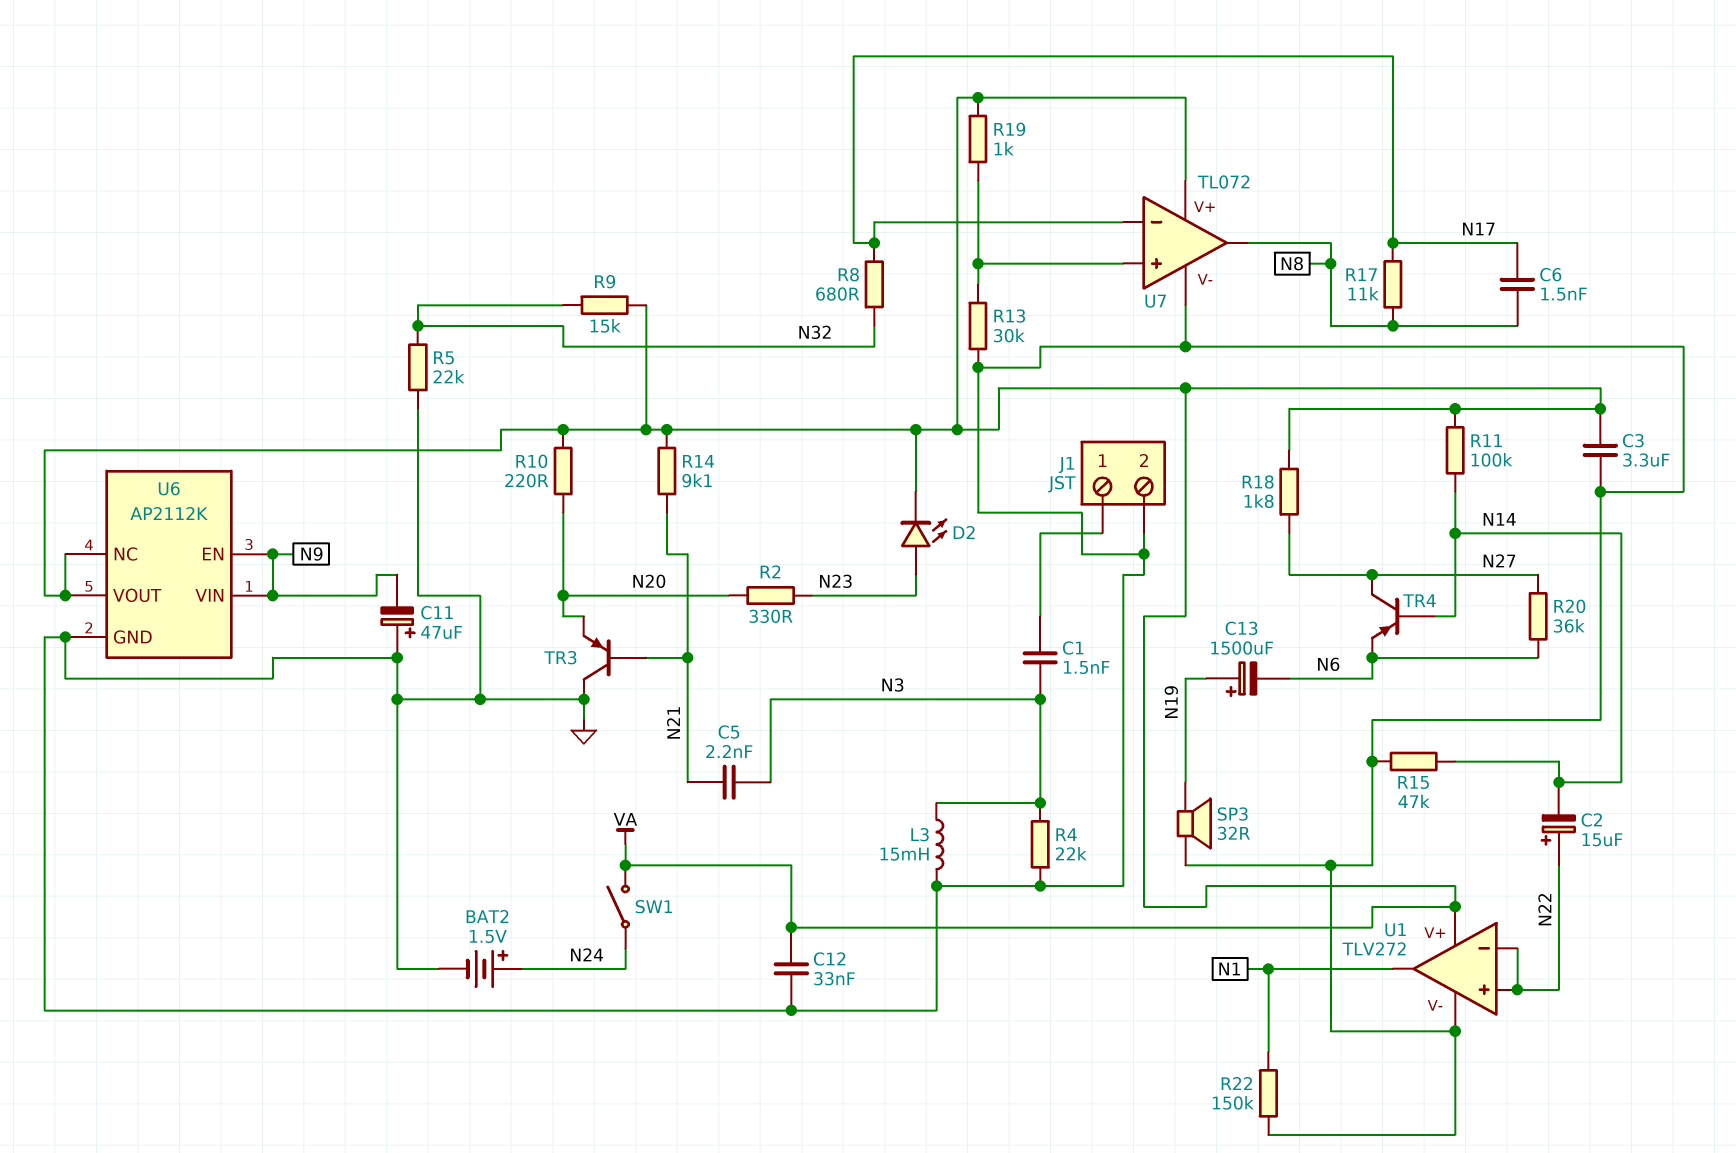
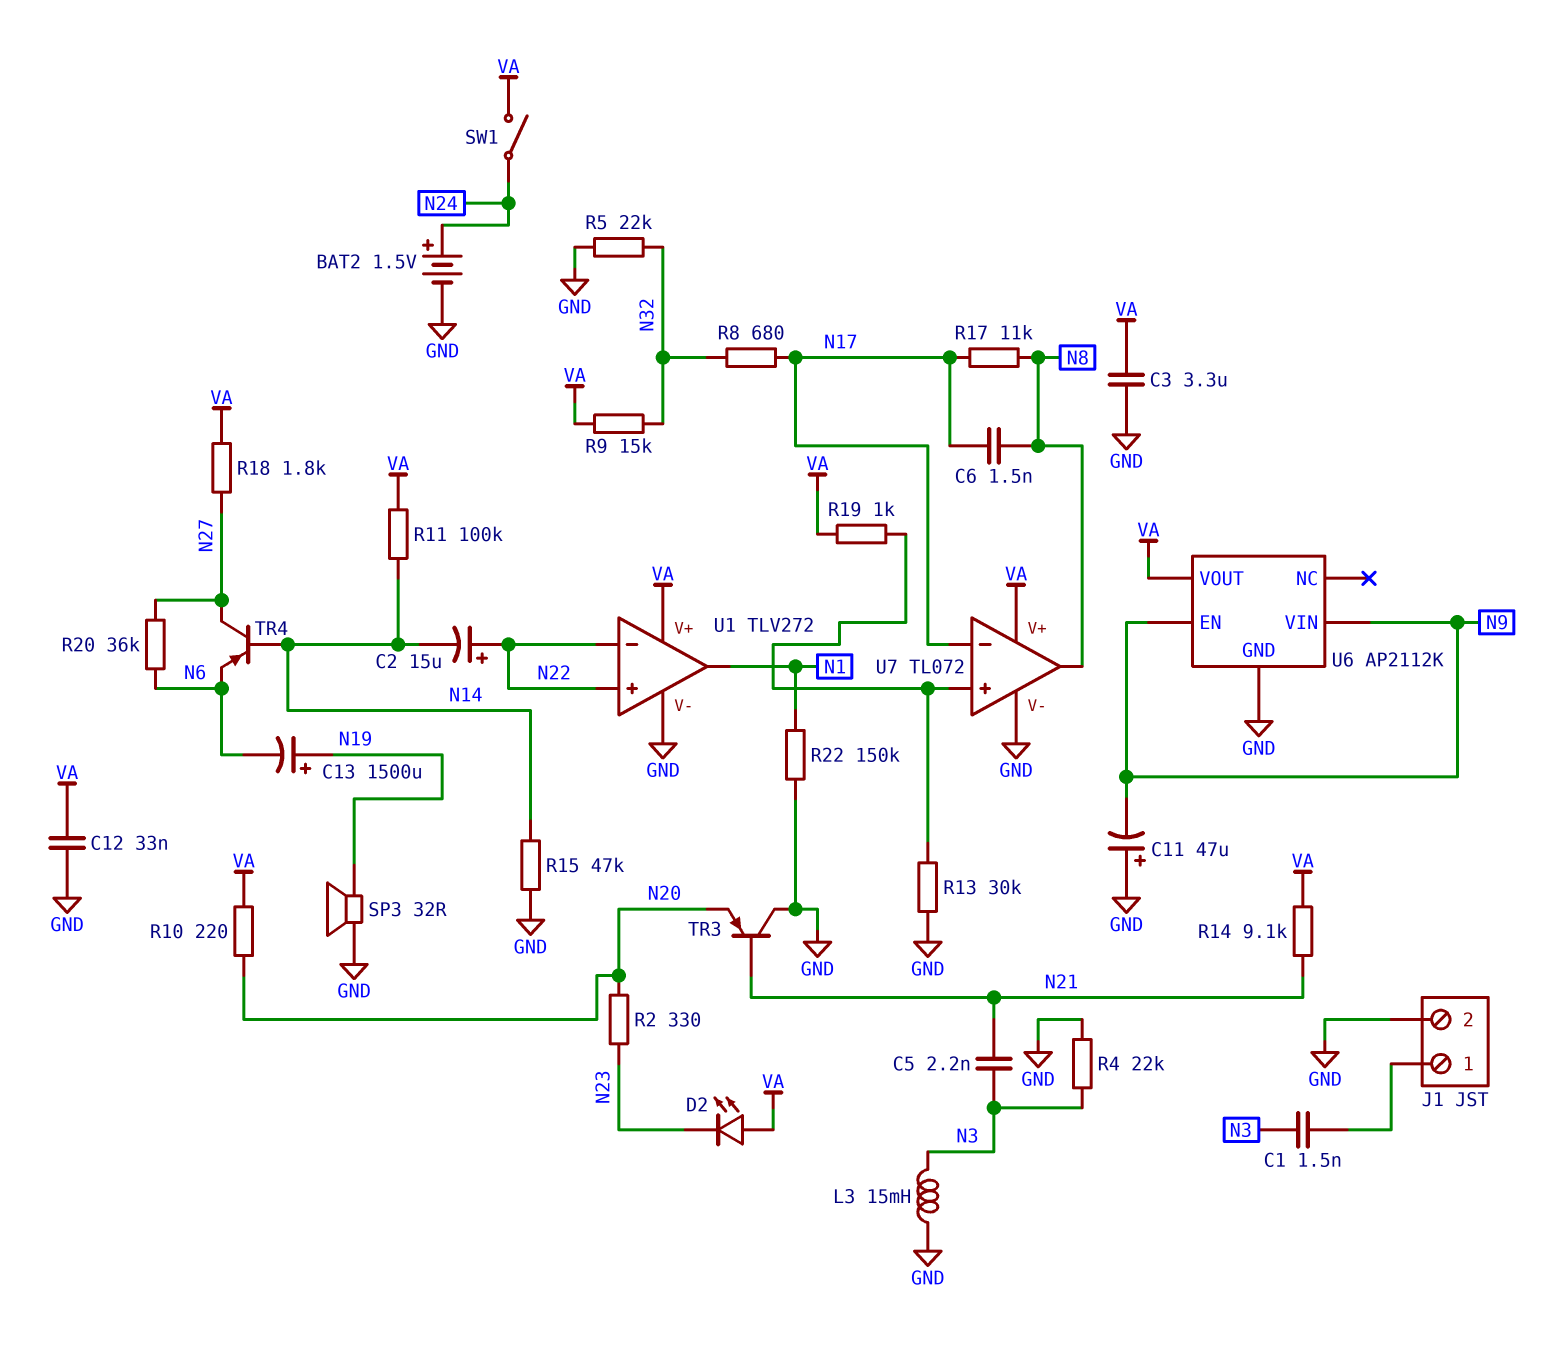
D2: LED (A N23, K VA) -> LED (A VA, K N23)
U6 pin NC: VA -> none

